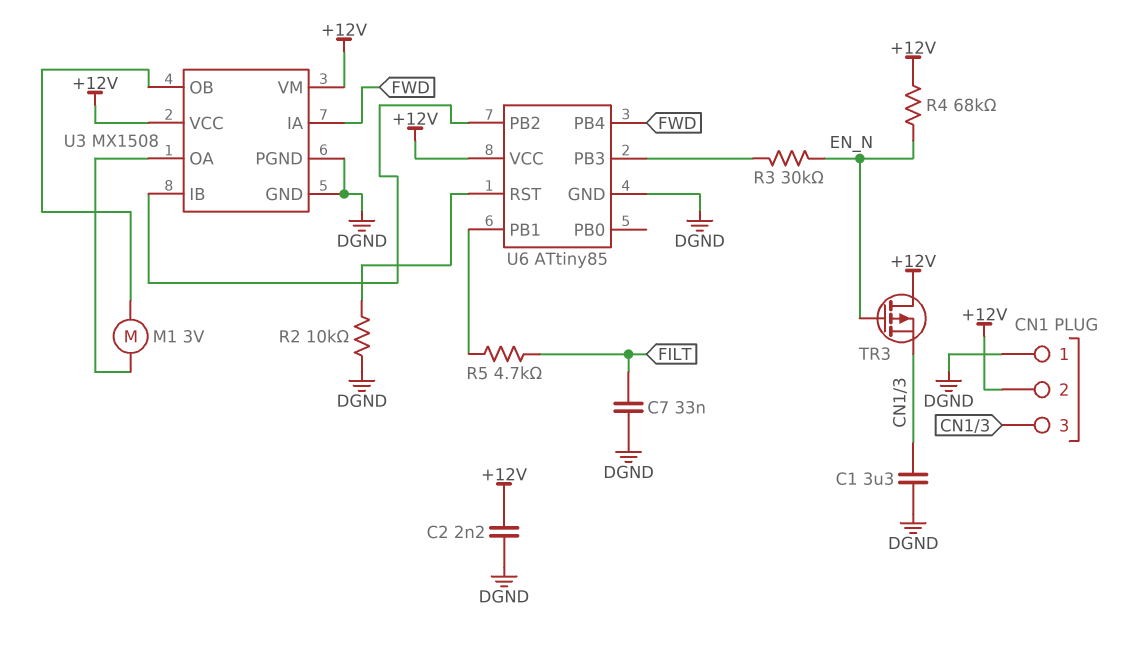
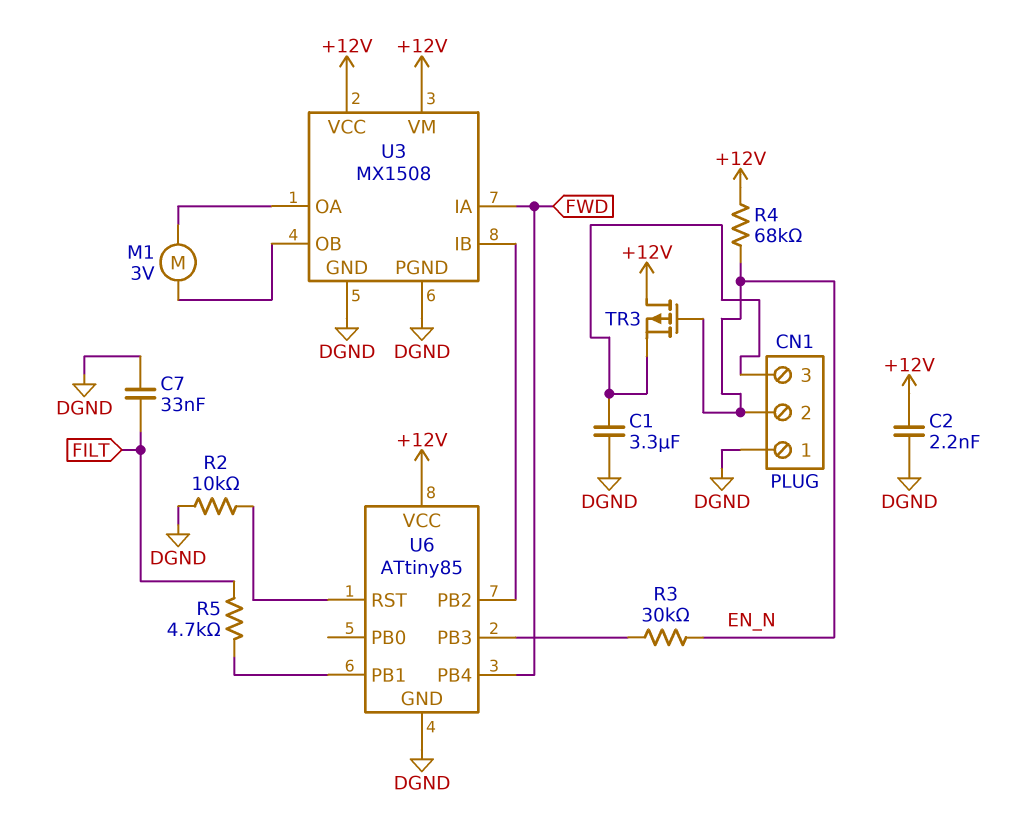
CN1 pin 2: +12V -> EN_N

